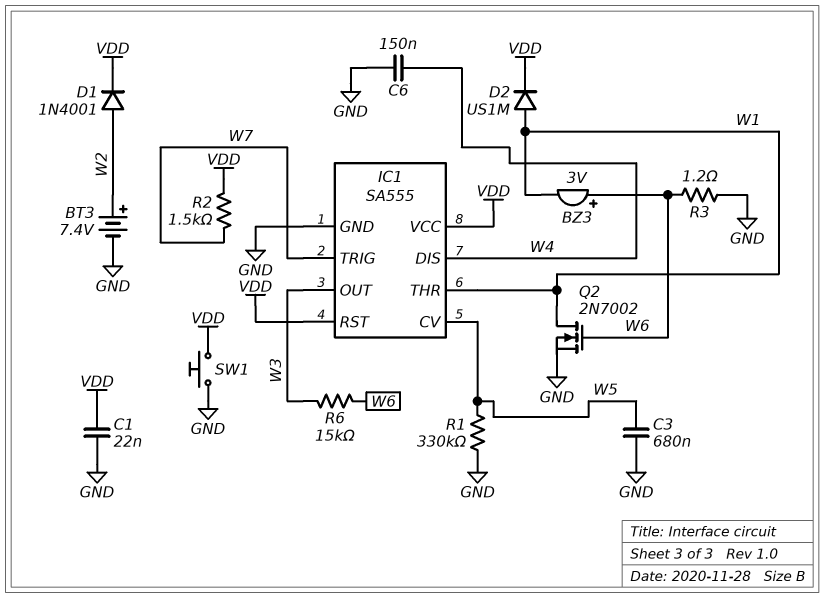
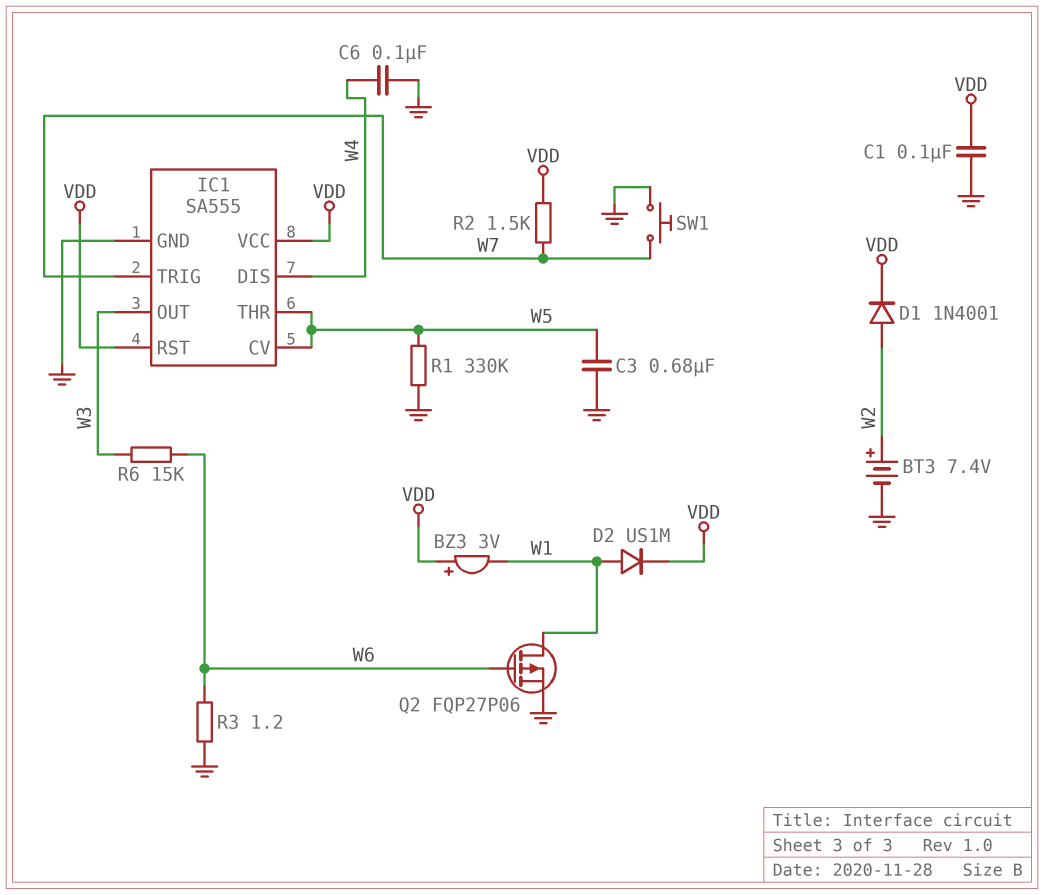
BZ3: buzzer 3V (plus W6, minus W1) -> buzzer 3V (plus VDD, minus W1)
C1: 22nF (GND, VDD) -> 100nF (GND, VDD)
C6: 150nF (GND, W4) -> 100nF (GND, W4)
IC1 pin THR: W1 -> W5
Q2: NMOS 2N7002 (G W6, D W1, S GND) -> PMOS FQP27P06 (G W6, D W1, S GND)
SW1: button (GND, VDD) -> button (GND, W7)

